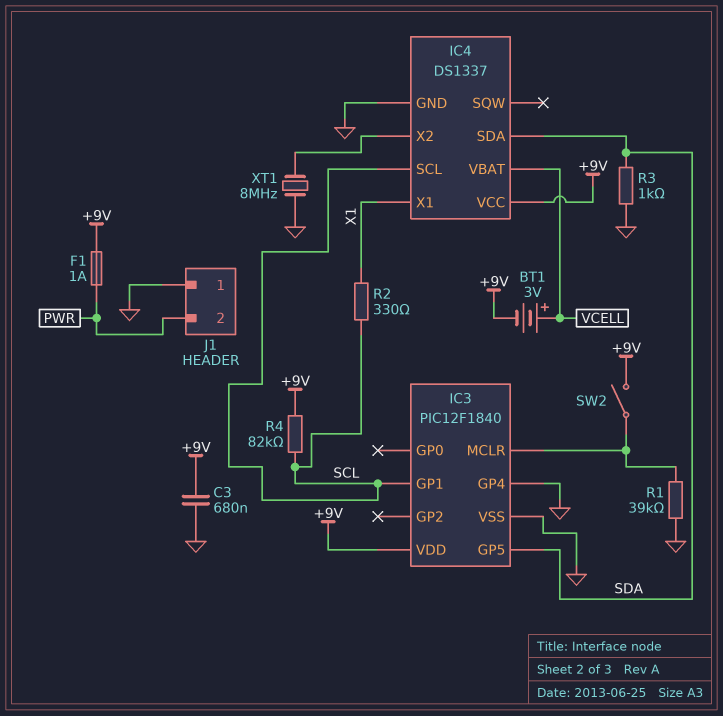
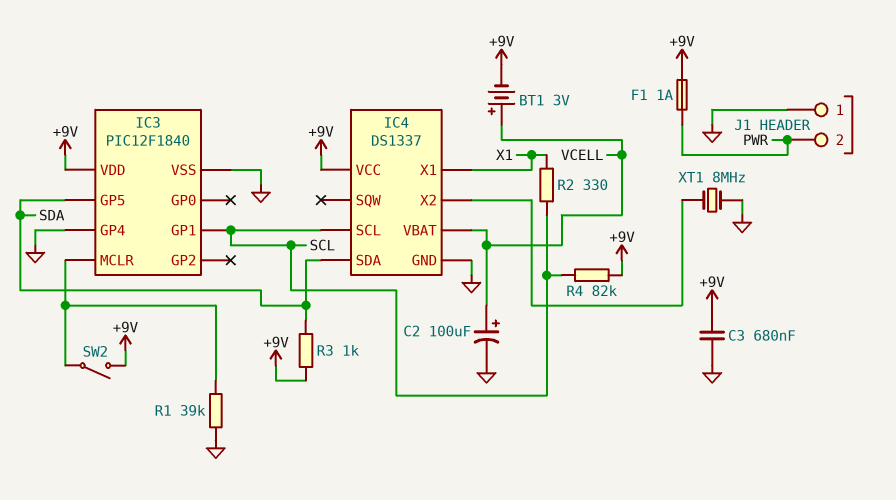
C2: none -> 100uF (plus VCELL, minus GND)
R3: 1k (GND, SDA) -> 1k (+9V, SDA)

